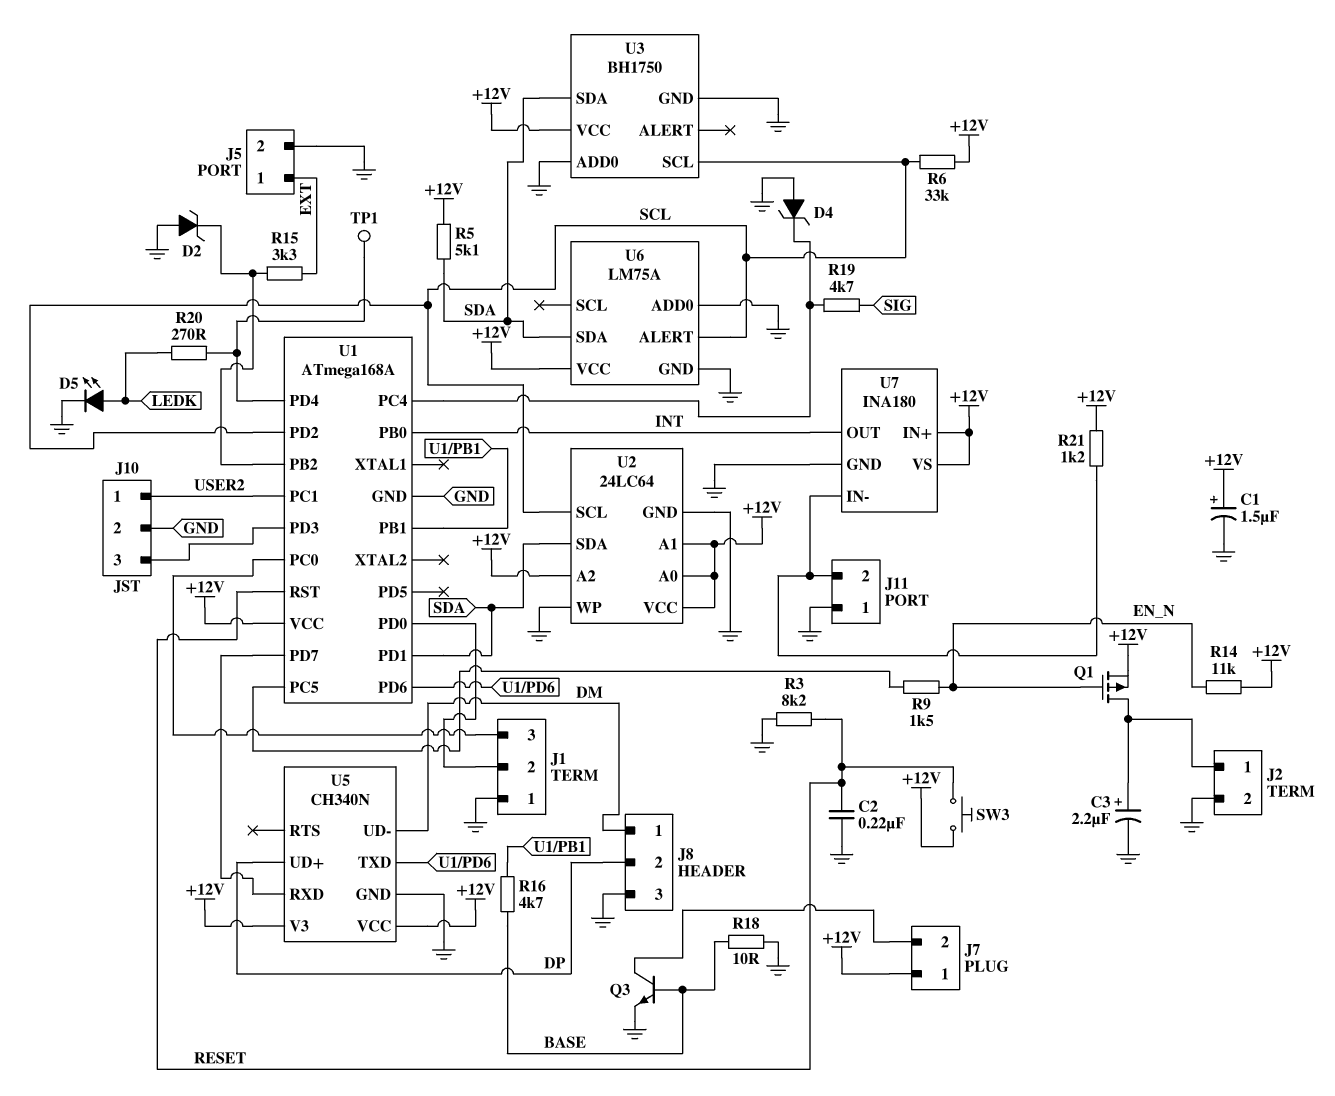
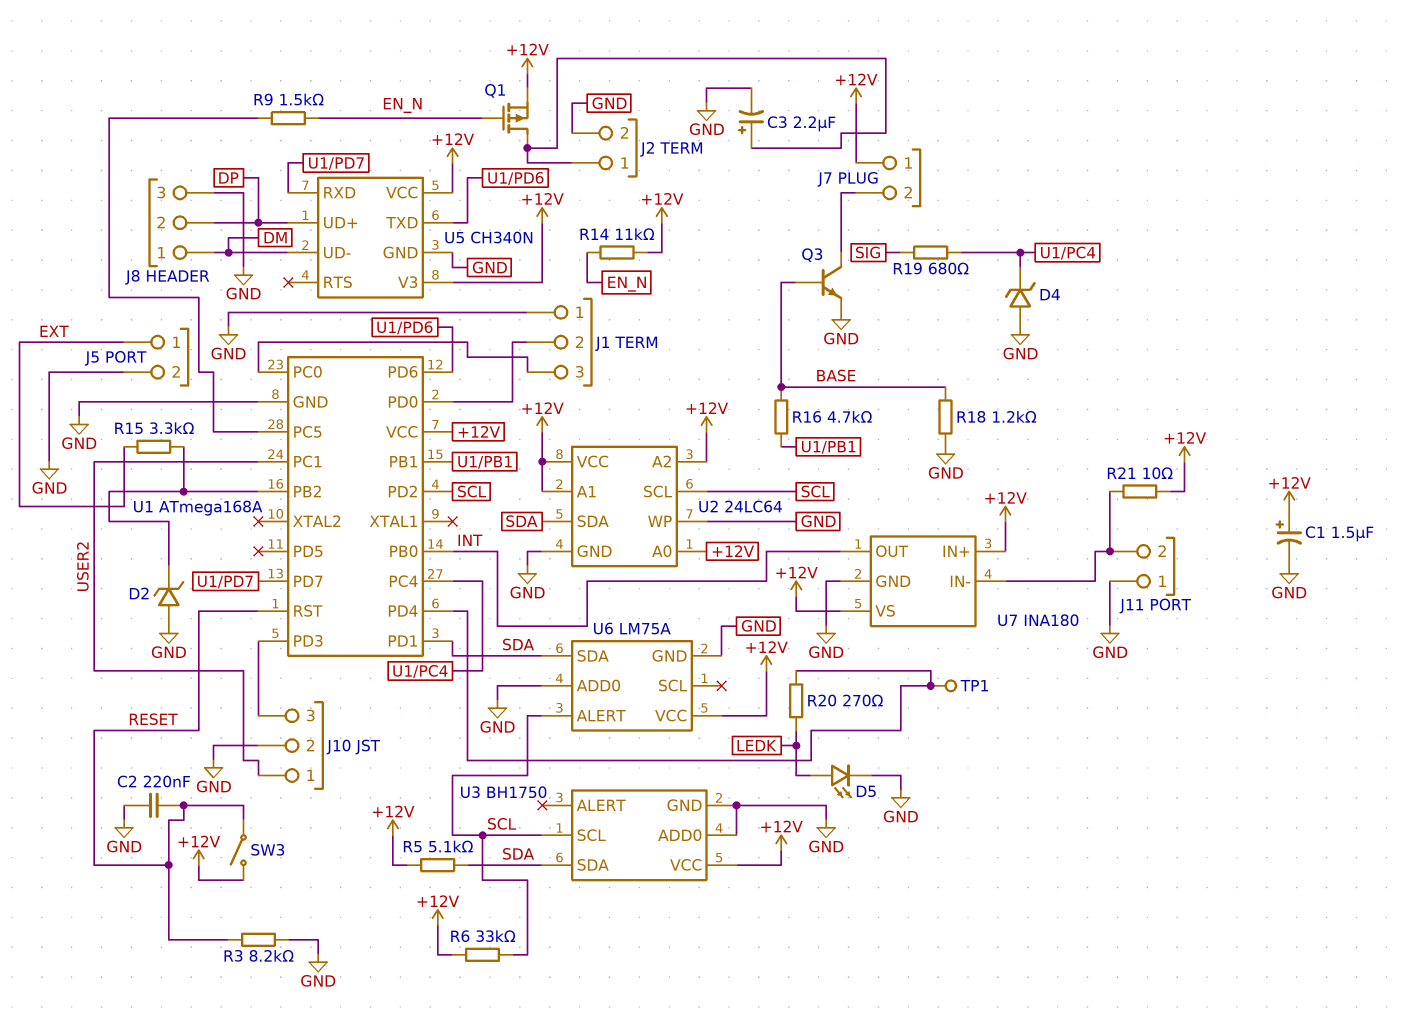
R18: 10 (BASE, GND) -> 1.2k (BASE, GND)
R19: 4.7k (SIG, U1/PC4) -> 680 (SIG, U1/PC4)
R21: 1.2k (+12V, J11/2) -> 10 (+12V, J11/2)
SW3: button (+12V, RESET) -> switch (+12V, RESET)

